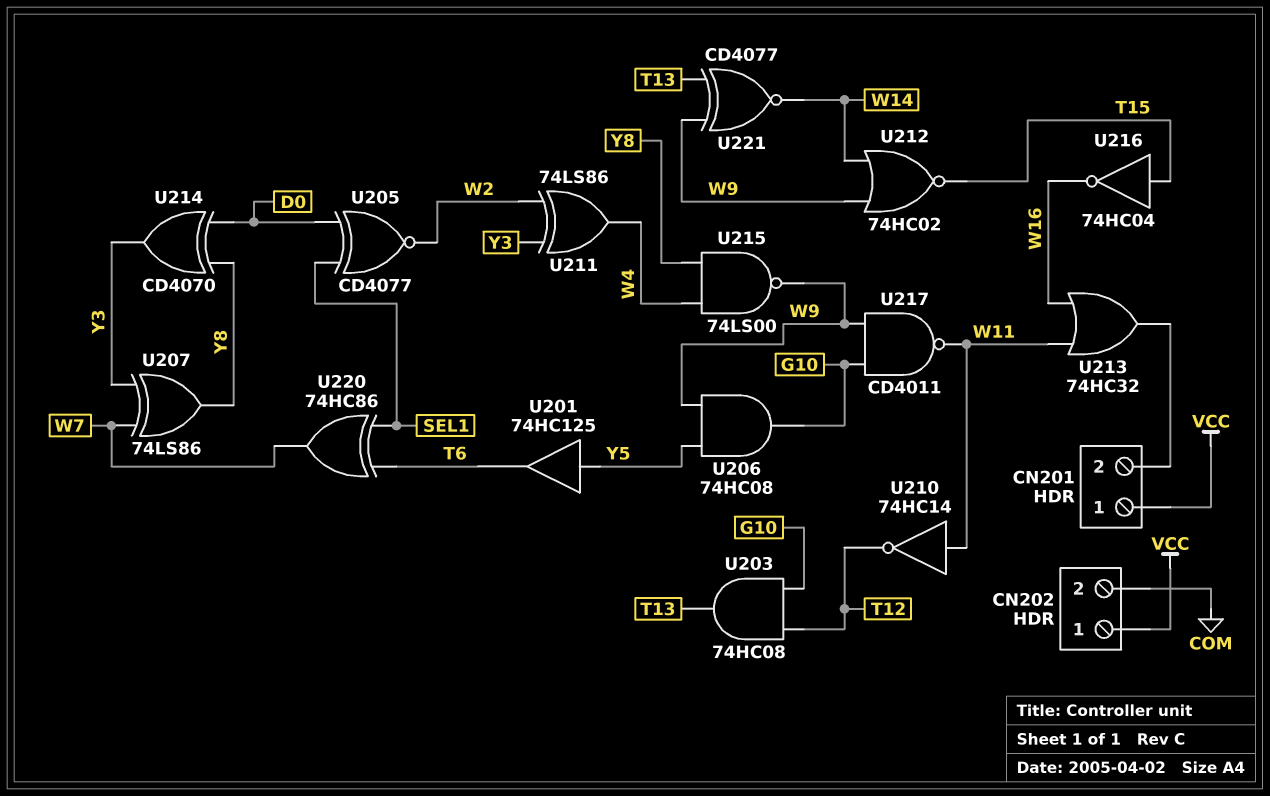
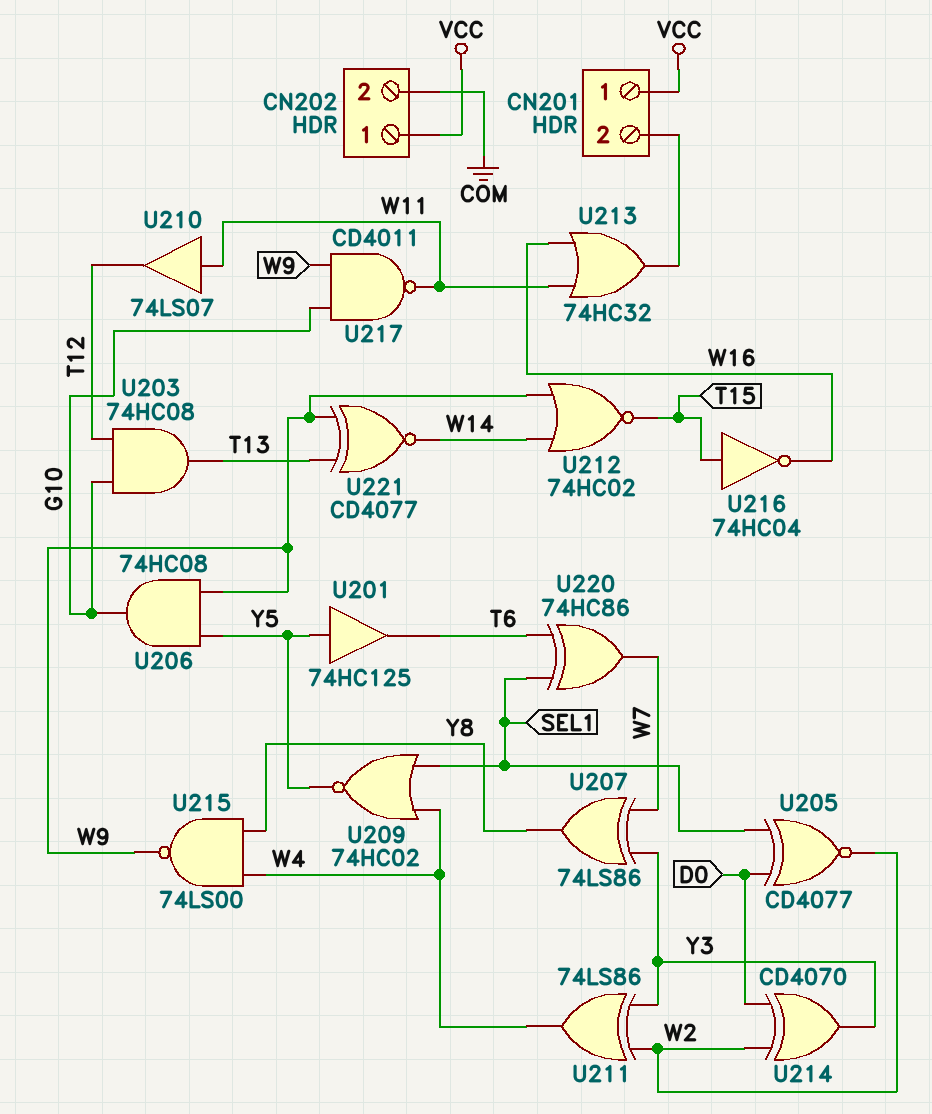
U209: none -> NOR 74HC02 (in SEL1, in W4, out Y5)
U210: NOT 74HC14 (in W11, out T12) -> buffer 74LS07 (in W11, out T12)
U214: XOR CD4070 (in D0, in Y8, out Y3) -> XOR CD4070 (in D0, in W2, out Y3)

